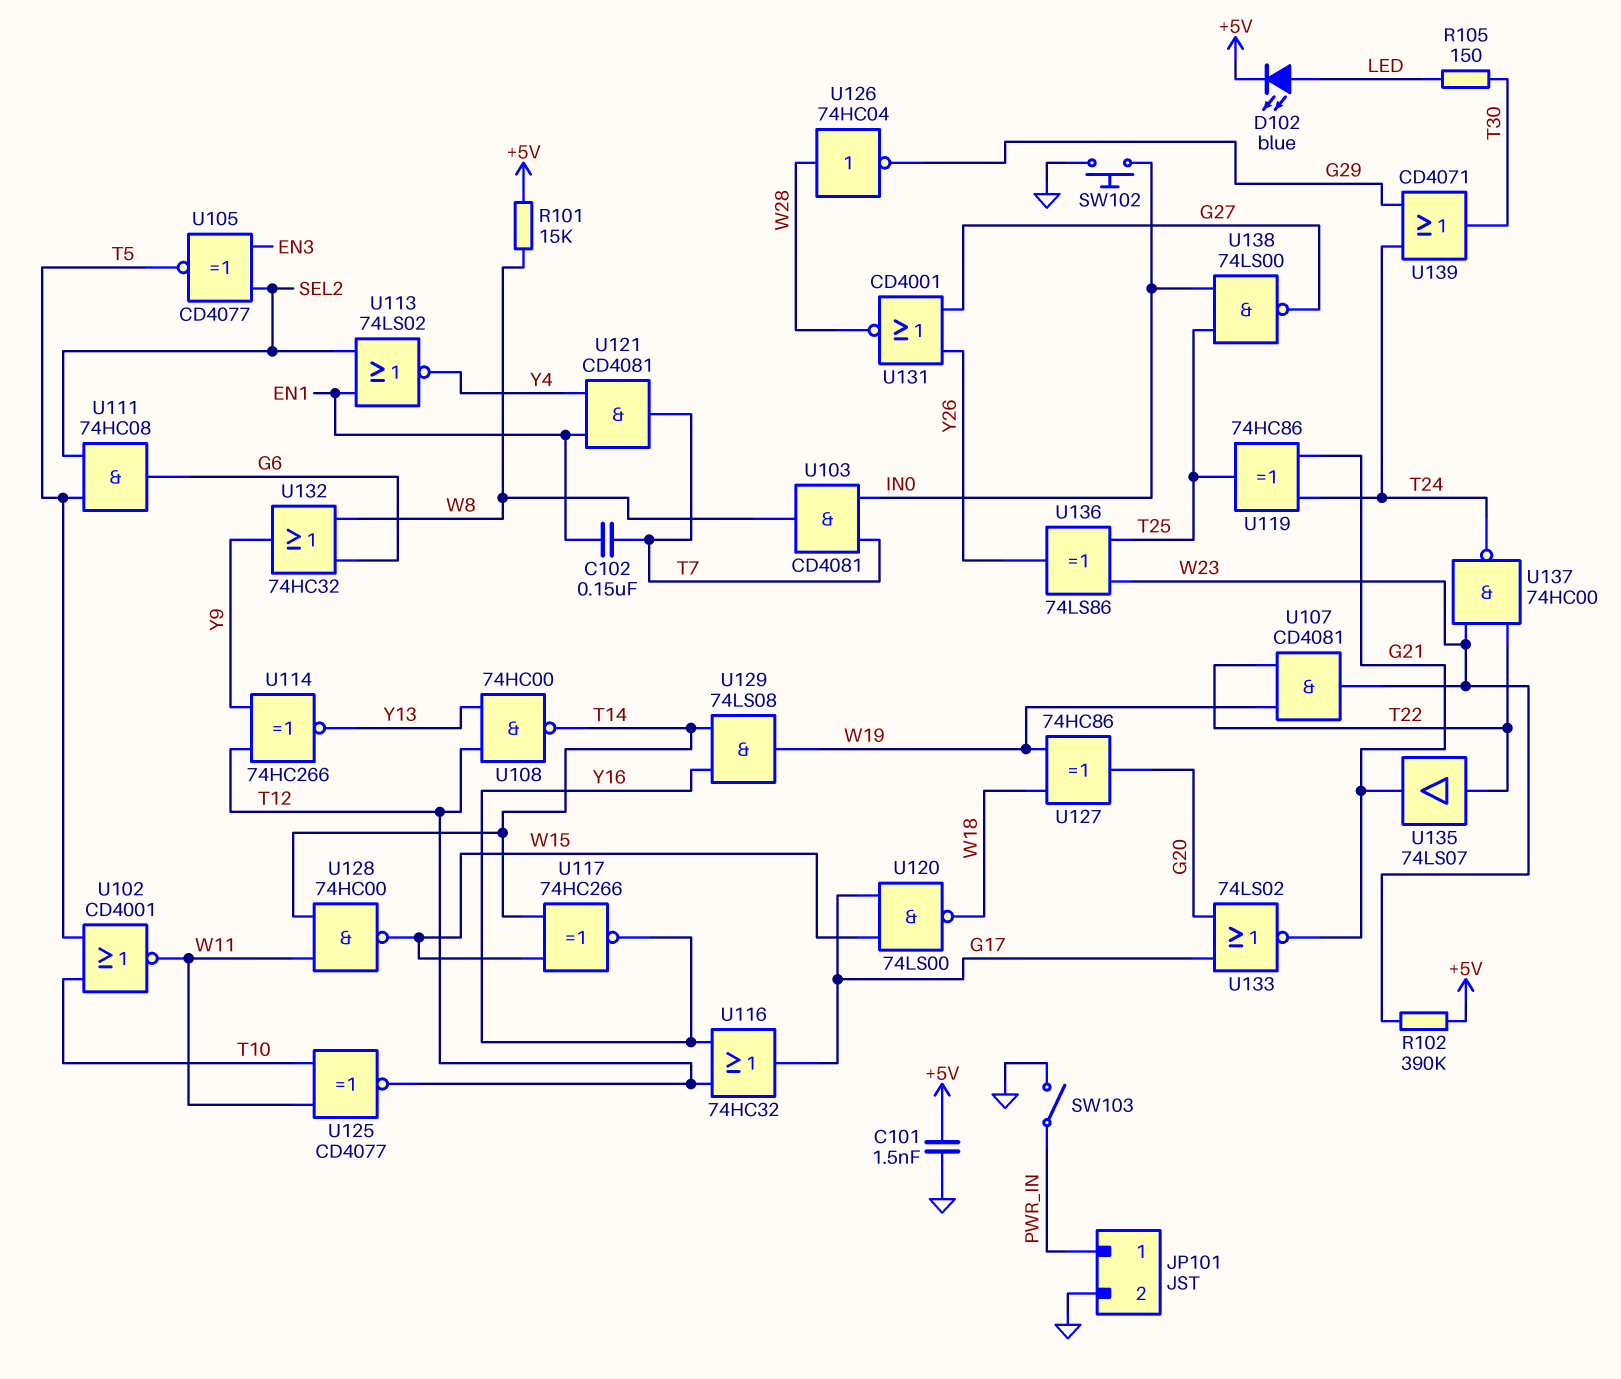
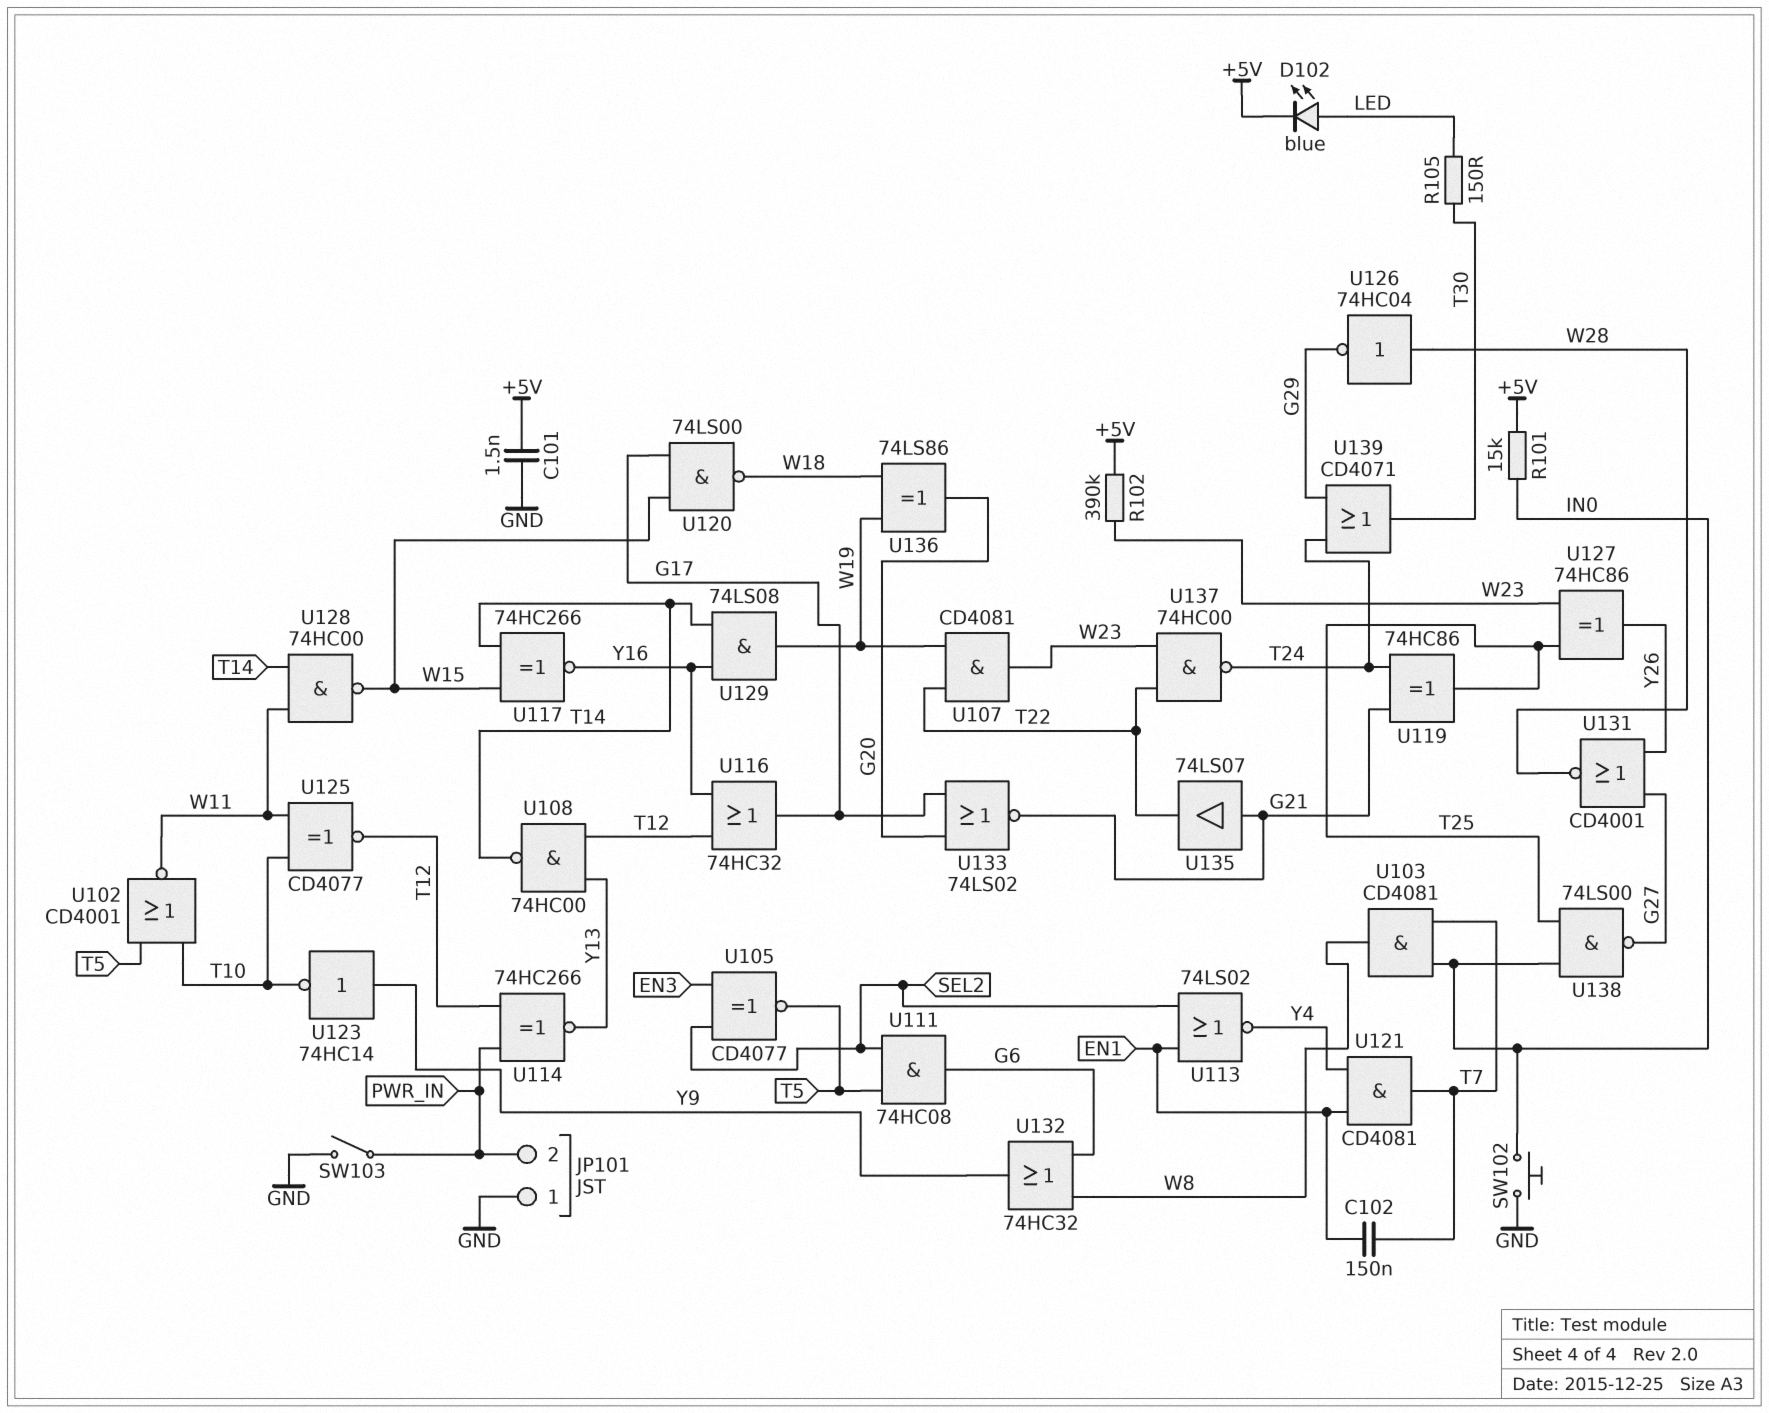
JP101 pin 1: PWR_IN -> GND
JP101 pin 2: GND -> PWR_IN
R101: 15k (+5V, W8) -> 15k (+5V, IN0)
U114: XNOR 74HC266 (in T12, in Y9, out Y13) -> XNOR 74HC266 (in PWR_IN, in T12, out Y13)
U123: none -> NOT 74HC14 (in Y9, out T10)
U127: XOR 74HC86 (in W18, in W19, out G20) -> XOR 74HC86 (in T25, in W23, out Y26)
U135: buffer 74LS07 (in T22, out G21) -> buffer 74LS07 (in G21, out T22)
U136: XOR 74LS86 (in T25, in W23, out Y26) -> XOR 74LS86 (in W18, in W19, out G20)

